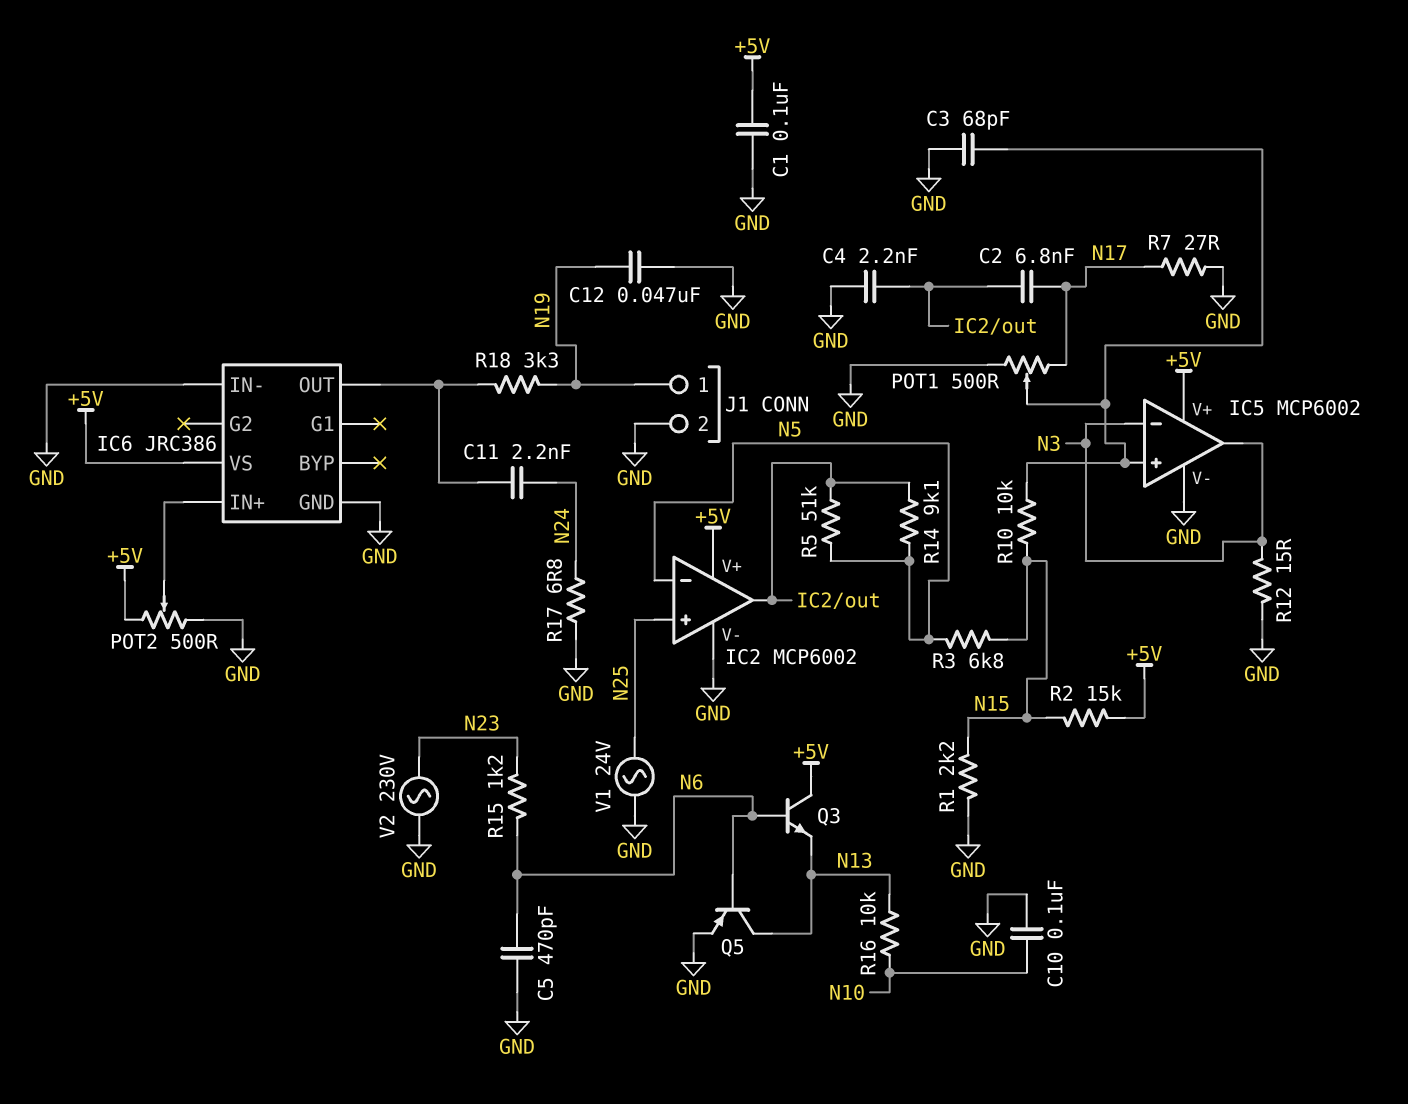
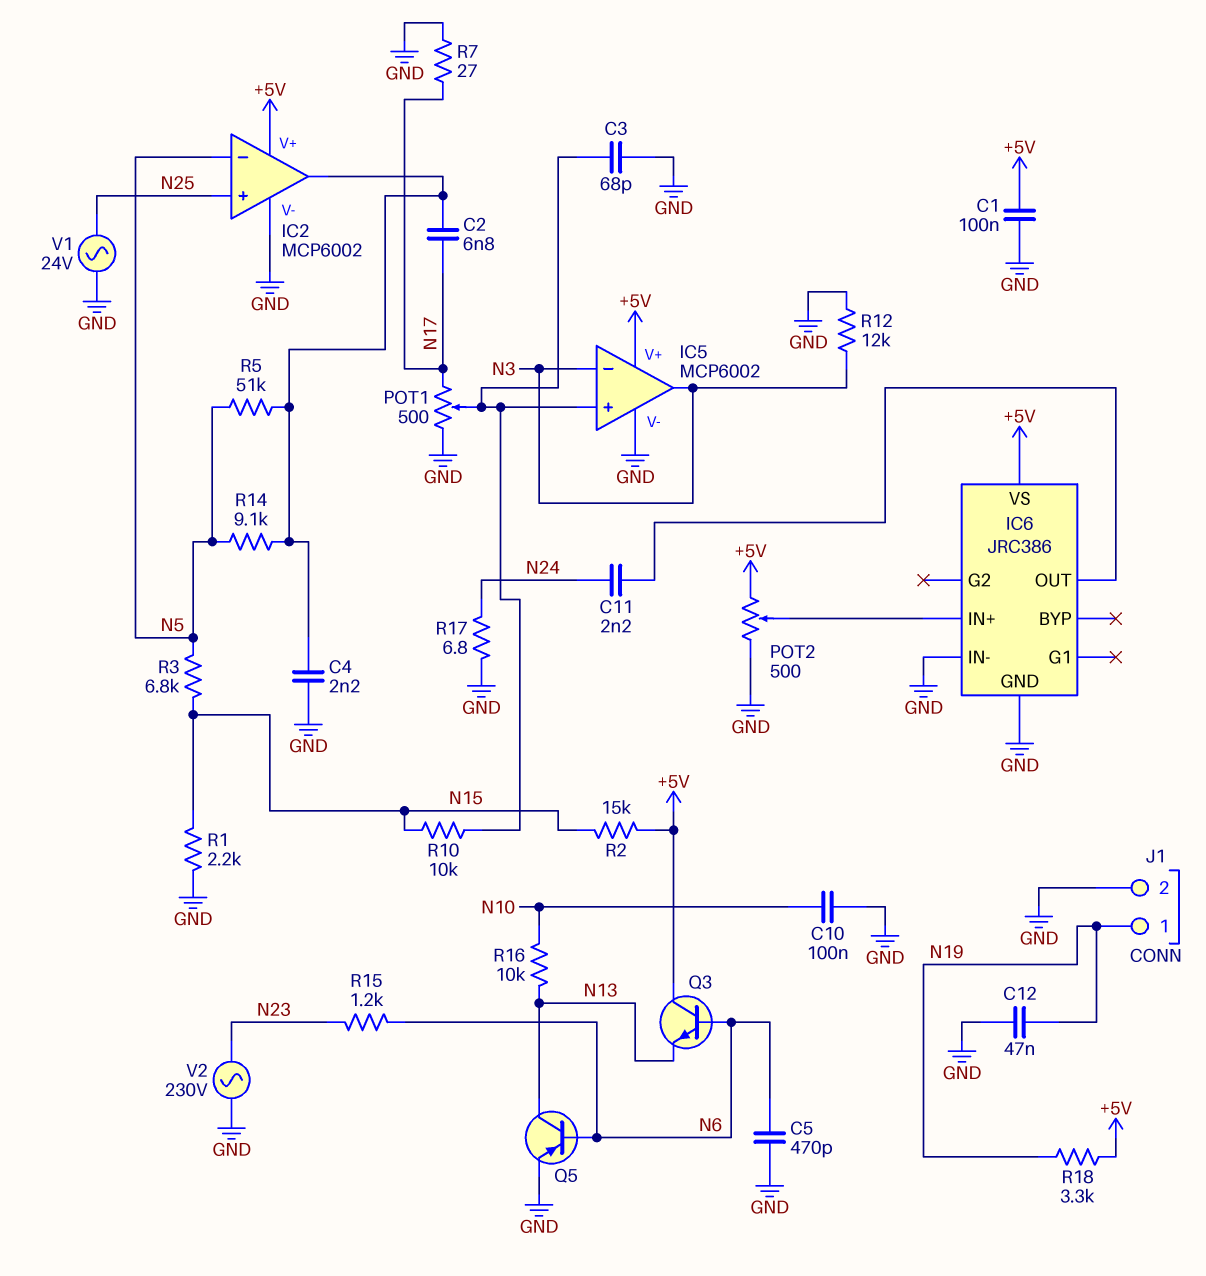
R12: 15 (GND, N3) -> 12k (GND, N3)
R18: 3.3k (IC6/OUT, N19) -> 3.3k (+5V, N19)

